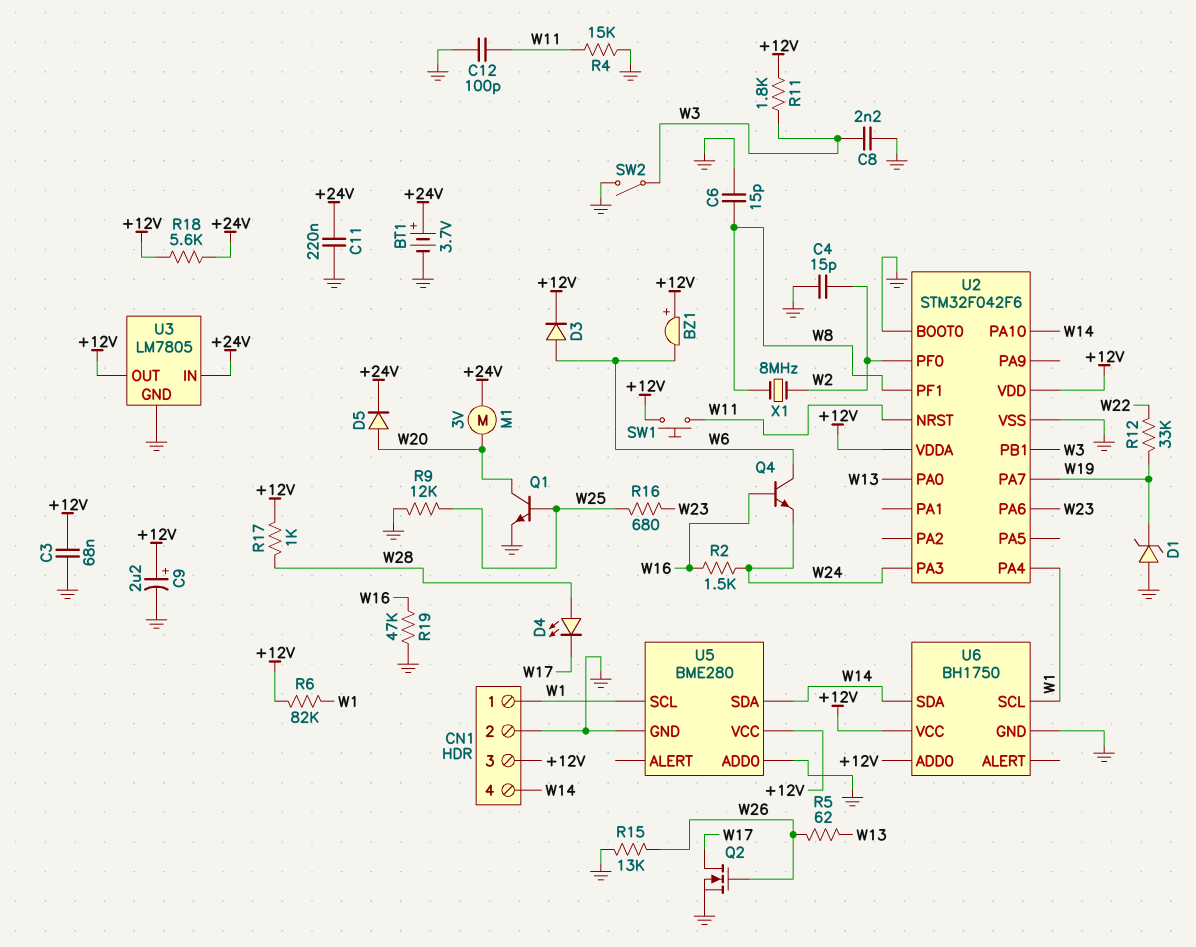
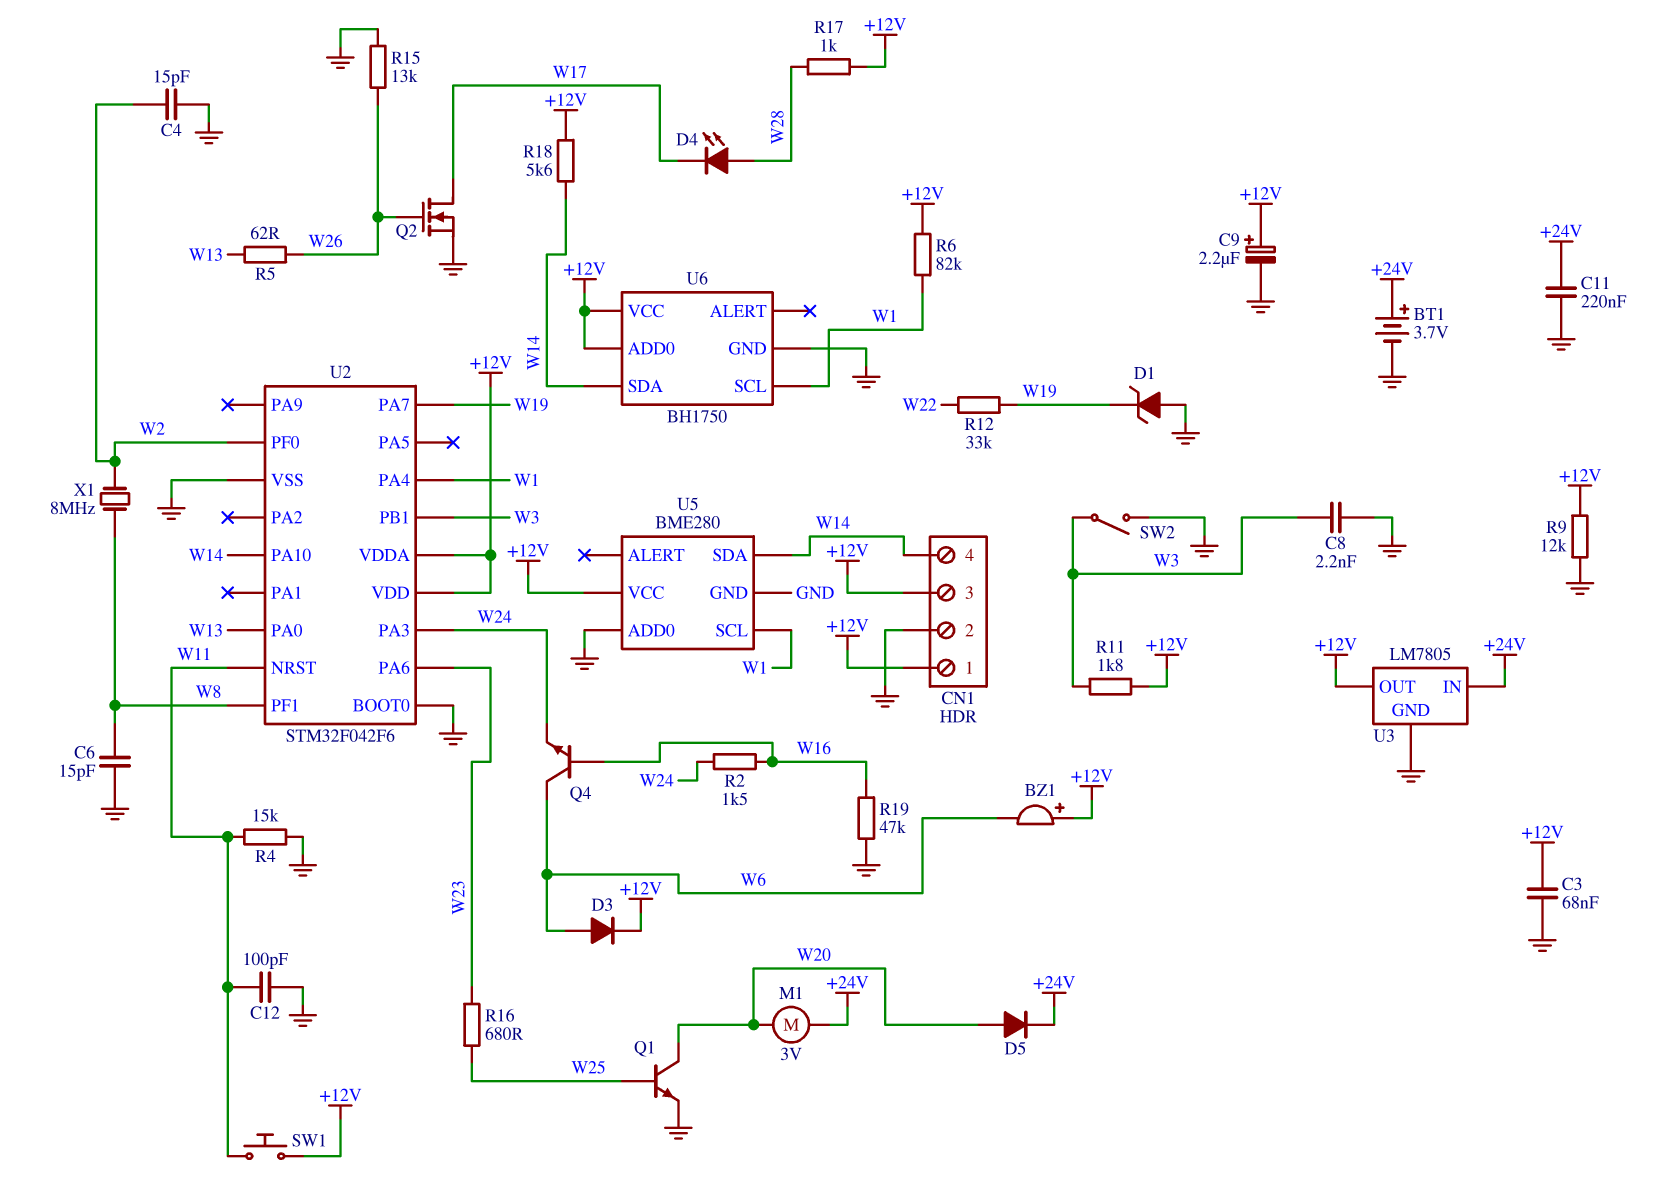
CN1 pin 1: W1 -> +12V
R9: 12k (GND, W25) -> 12k (+12V, GND)
R18: 5.6k (+12V, +24V) -> 5.6k (+12V, W14)

